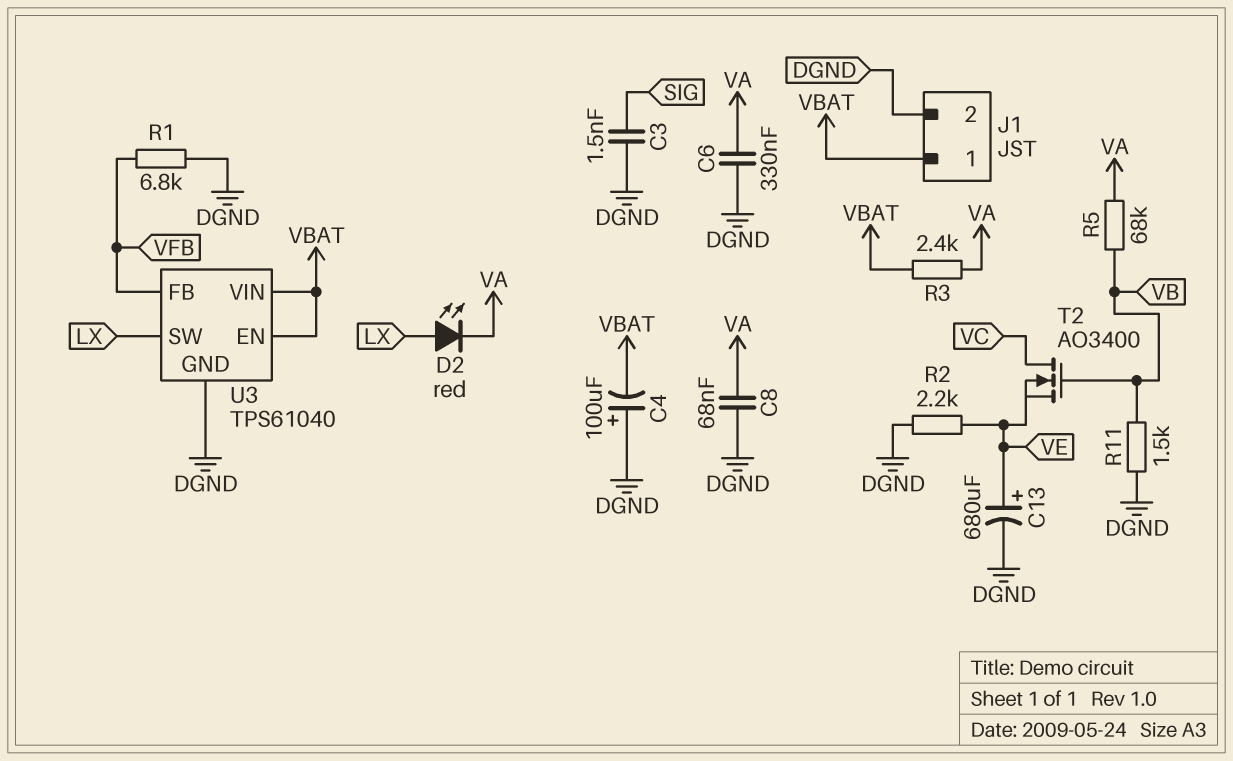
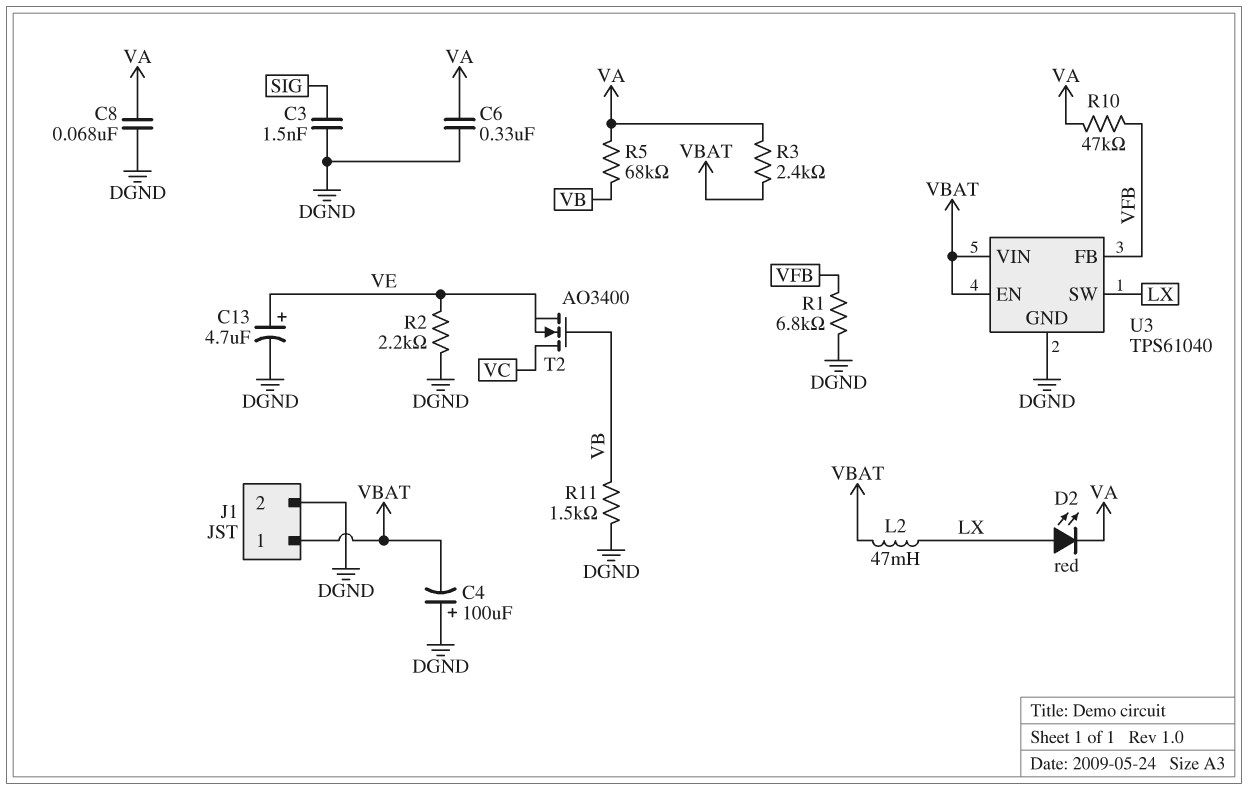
C13: 680uF (plus VE, minus DGND) -> 4.7uF (plus VE, minus DGND)
L2: none -> 47mH (LX, VBAT)
R10: none -> 47k (VA, VFB)

